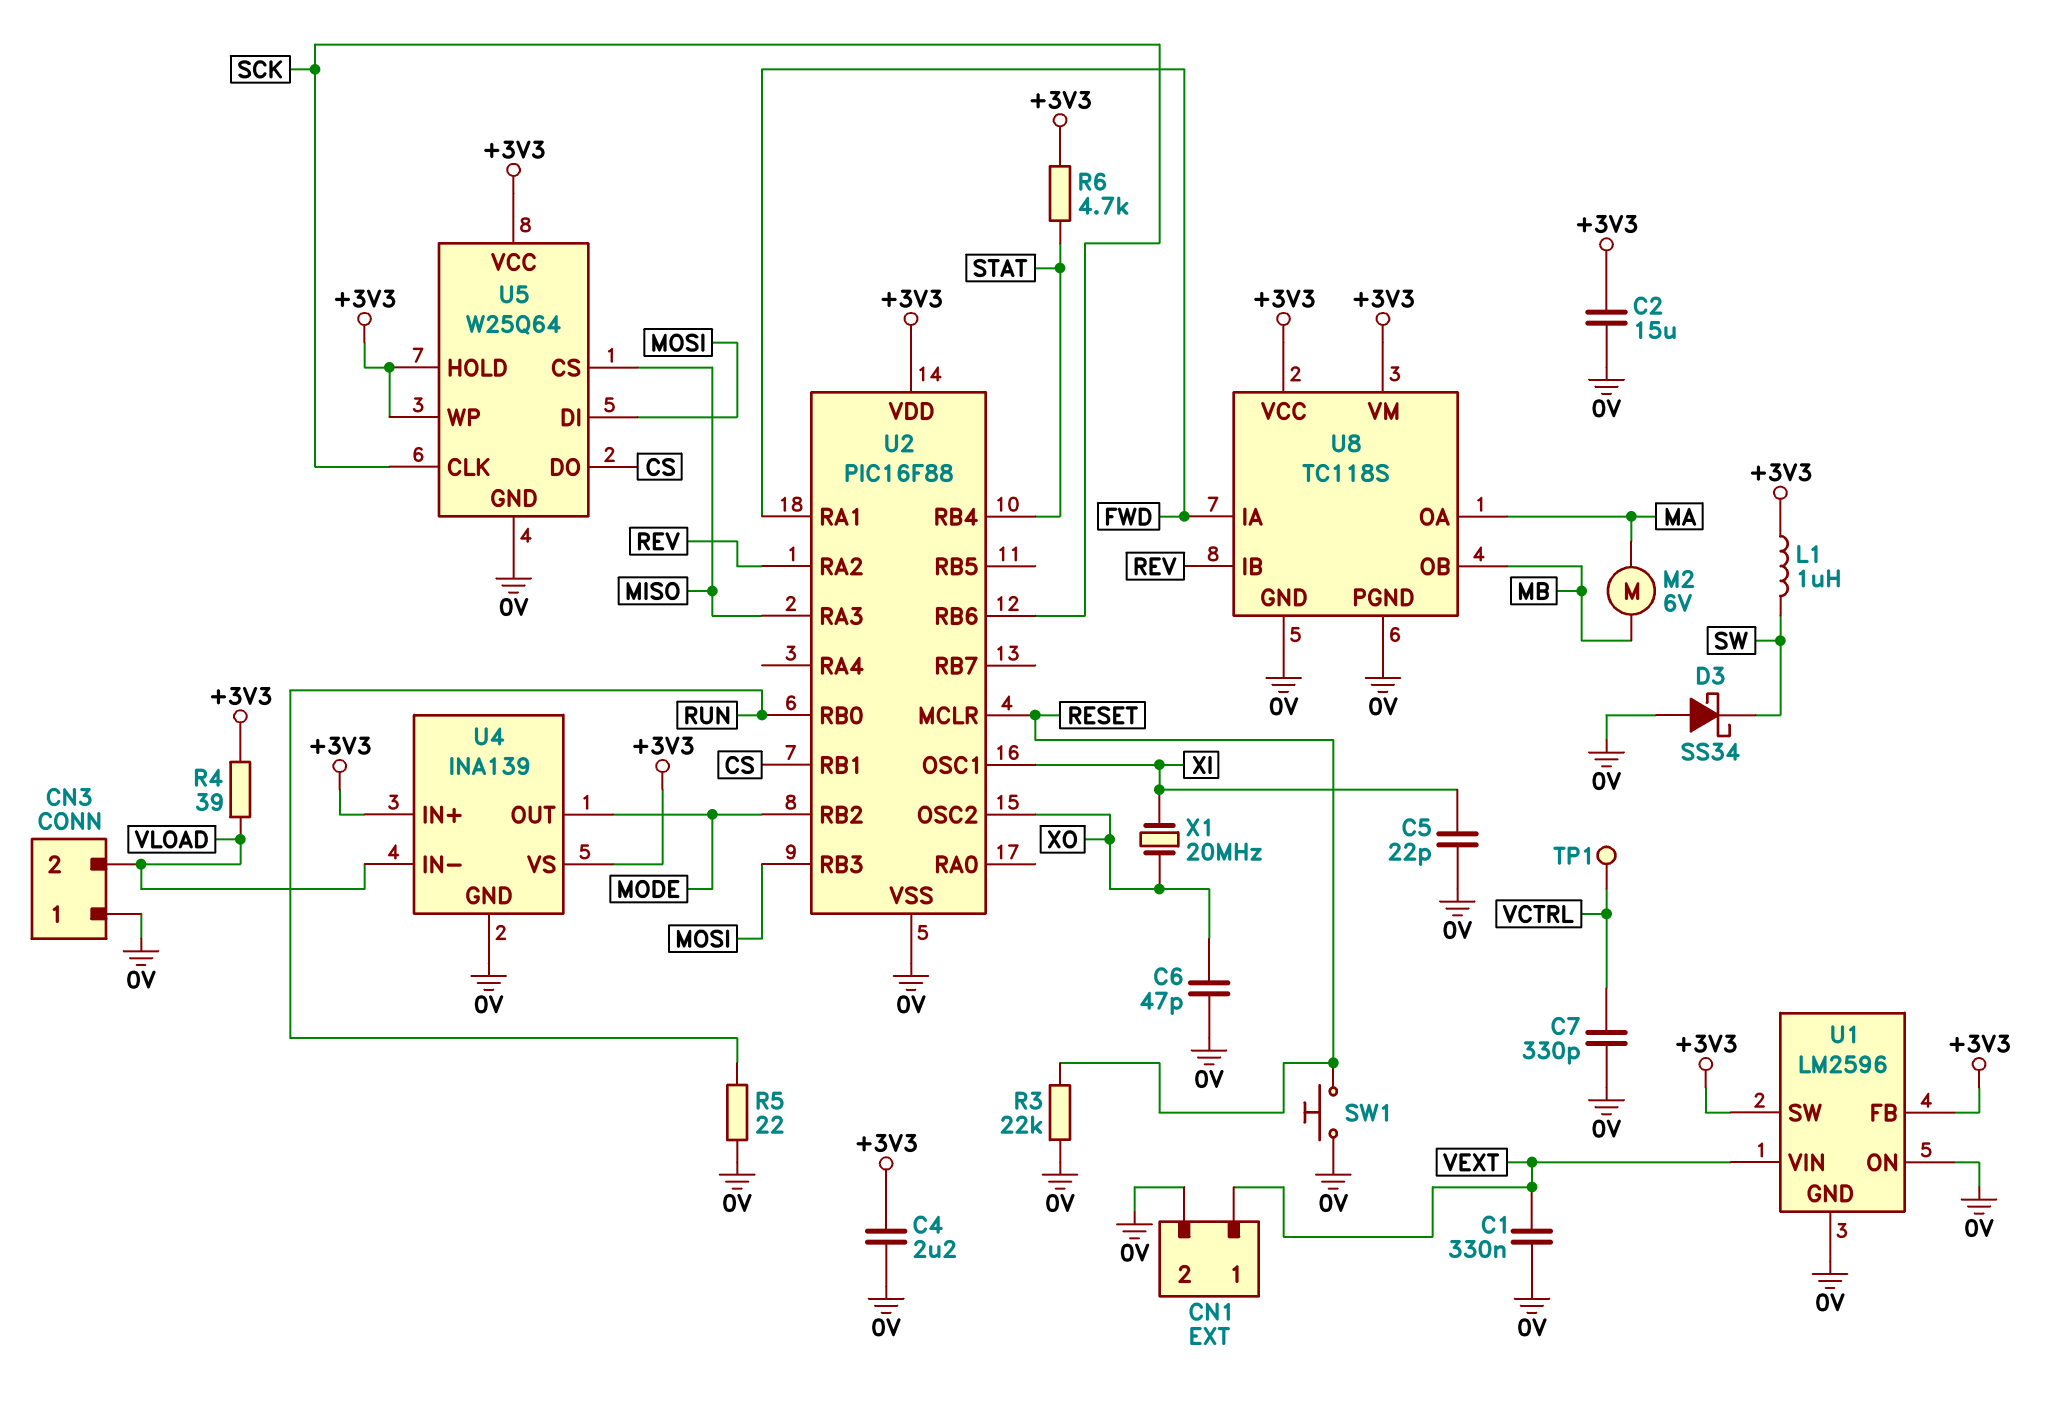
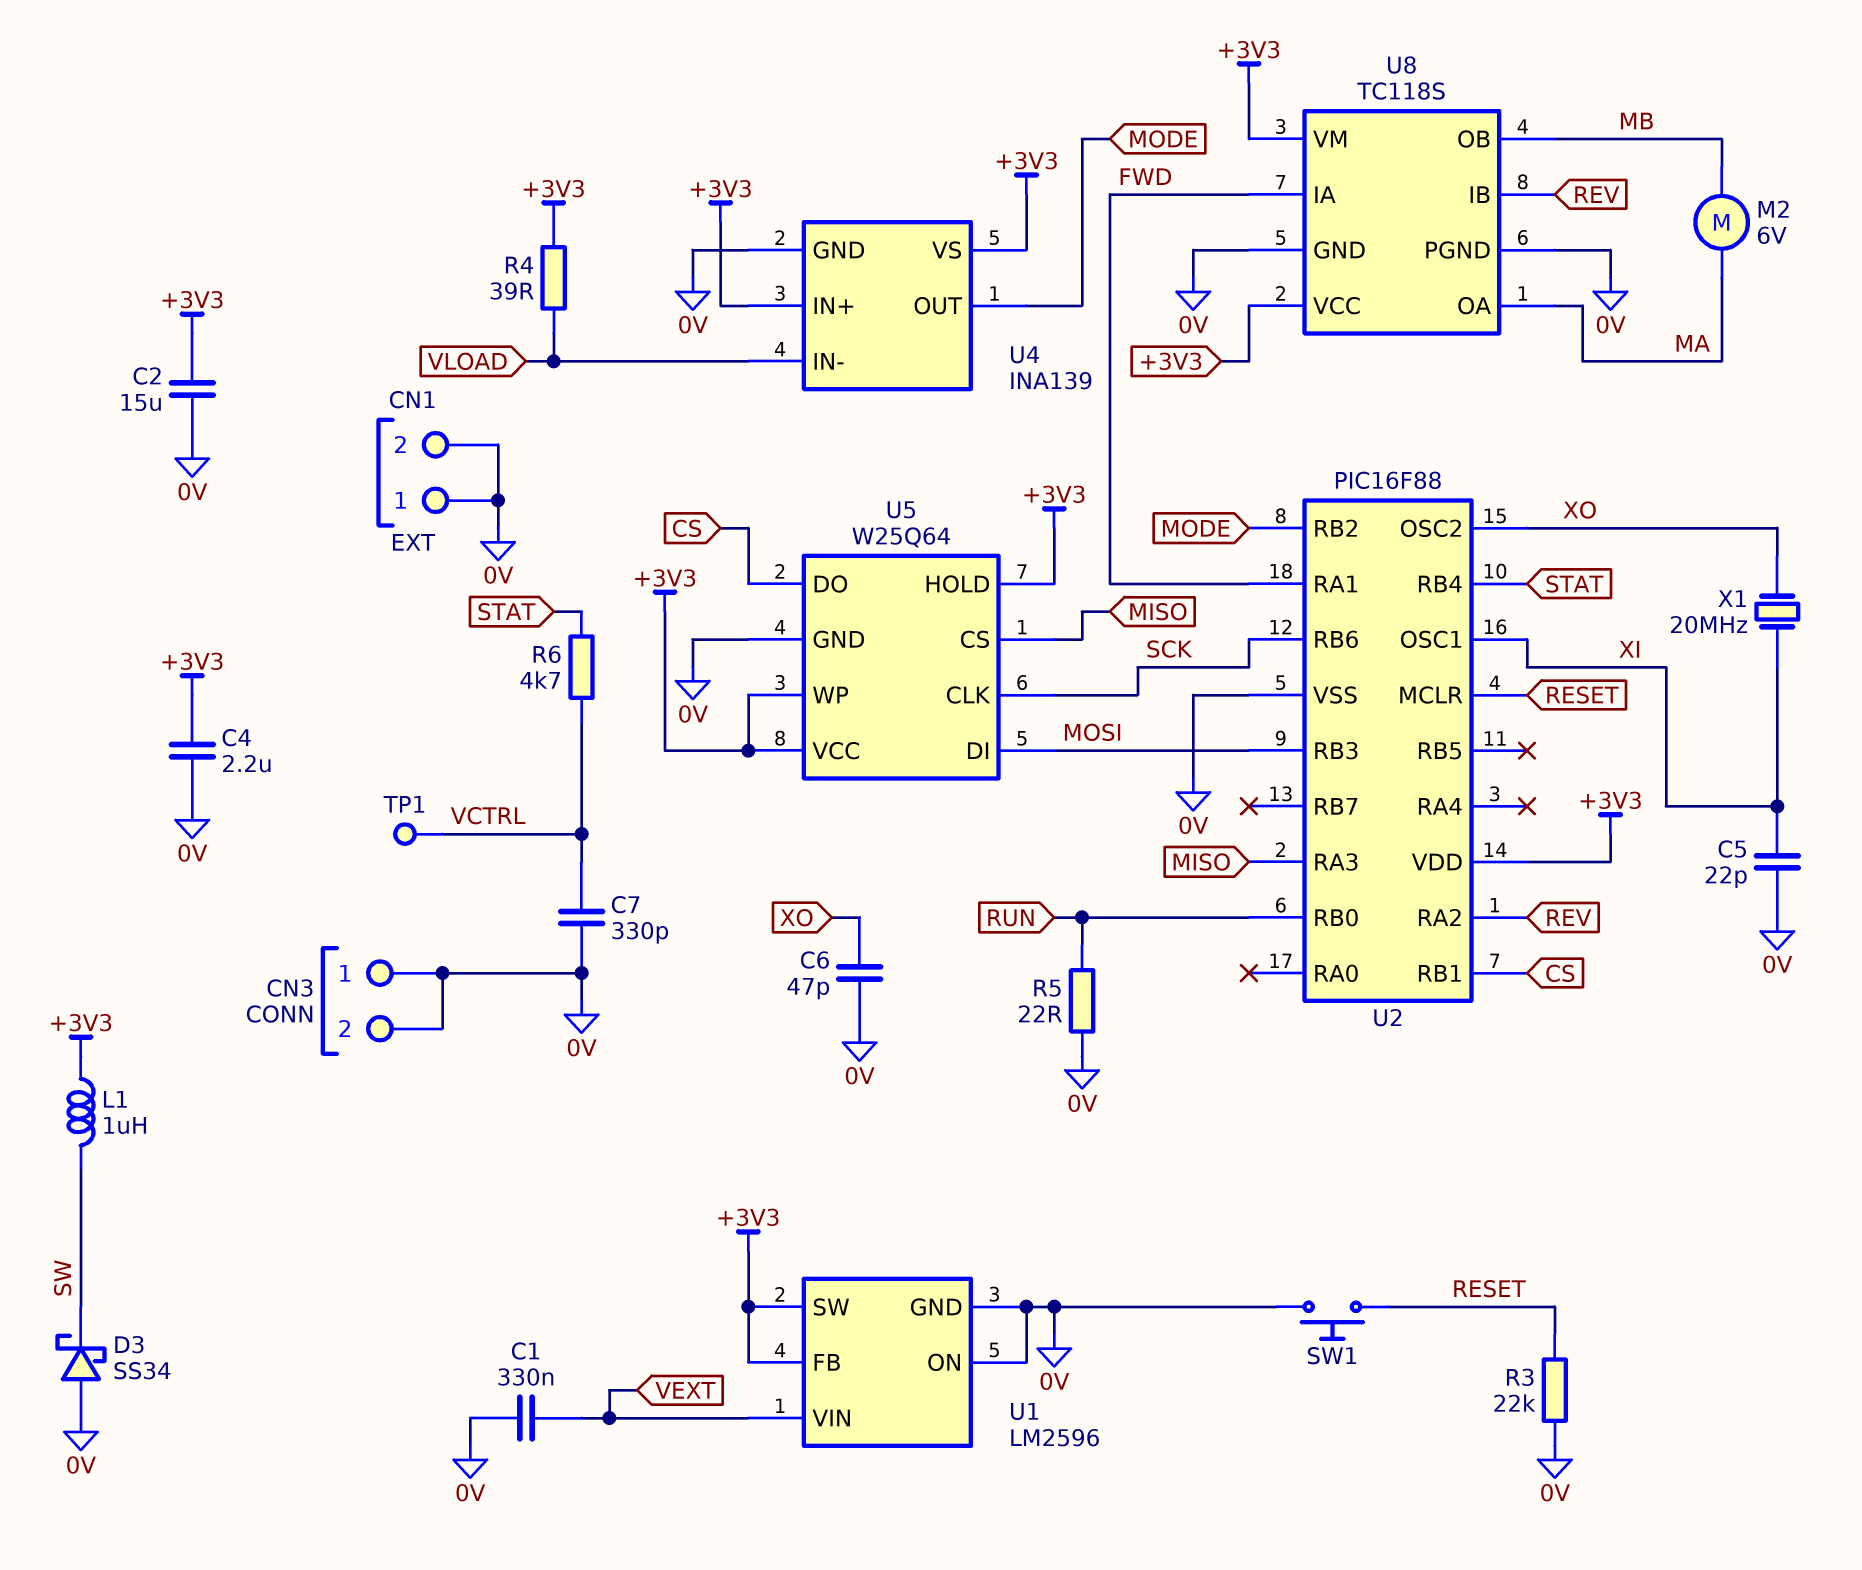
CN1 pin 1: VEXT -> 0V
CN3 pin 2: VLOAD -> 0V
R6: 4.7k (+3V3, STAT) -> 4.7k (STAT, VCTRL)

